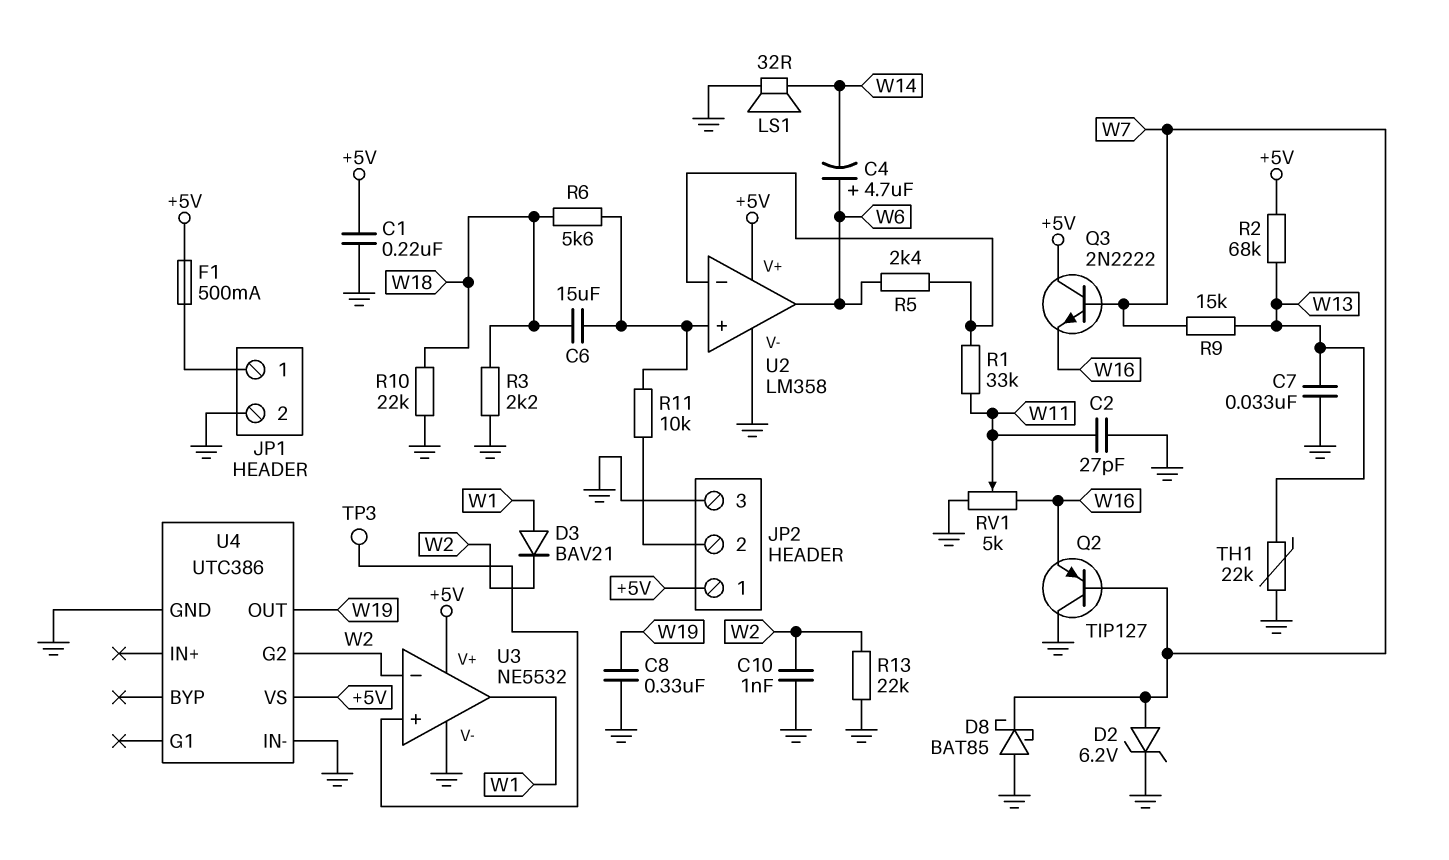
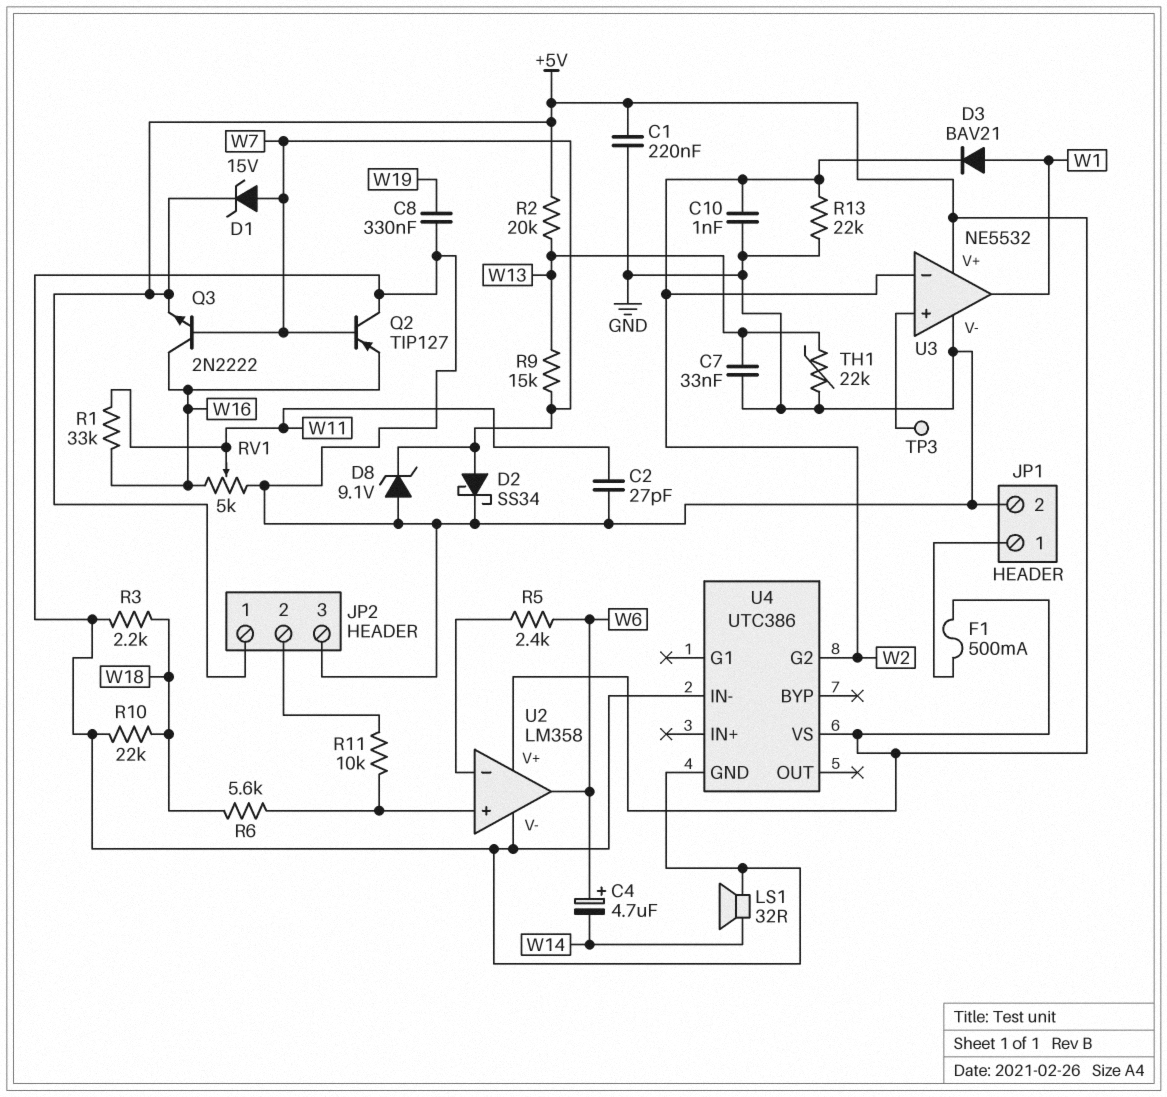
C6: 15uF (U2/in+, W18) -> none
D1: none -> zener 15V (A W7, K +5V)
D2: zener 6.2V (A W7, K GND) -> schottky SS34 (A W7, K GND)
D8: schottky BAT85 (A GND, K W7) -> zener 9.1V (A GND, K W7)
Q3: NPN 2N2222 (B W7, C +5V, E W16) -> NPN 2N2222 (B W7, C W16, E +5V)
R1: 33k (U2/in-, W11) -> 33k (W11, W16)
R2: 68k (+5V, W13) -> 20k (+5V, W13)
U4 pin OUT: W19 -> none

